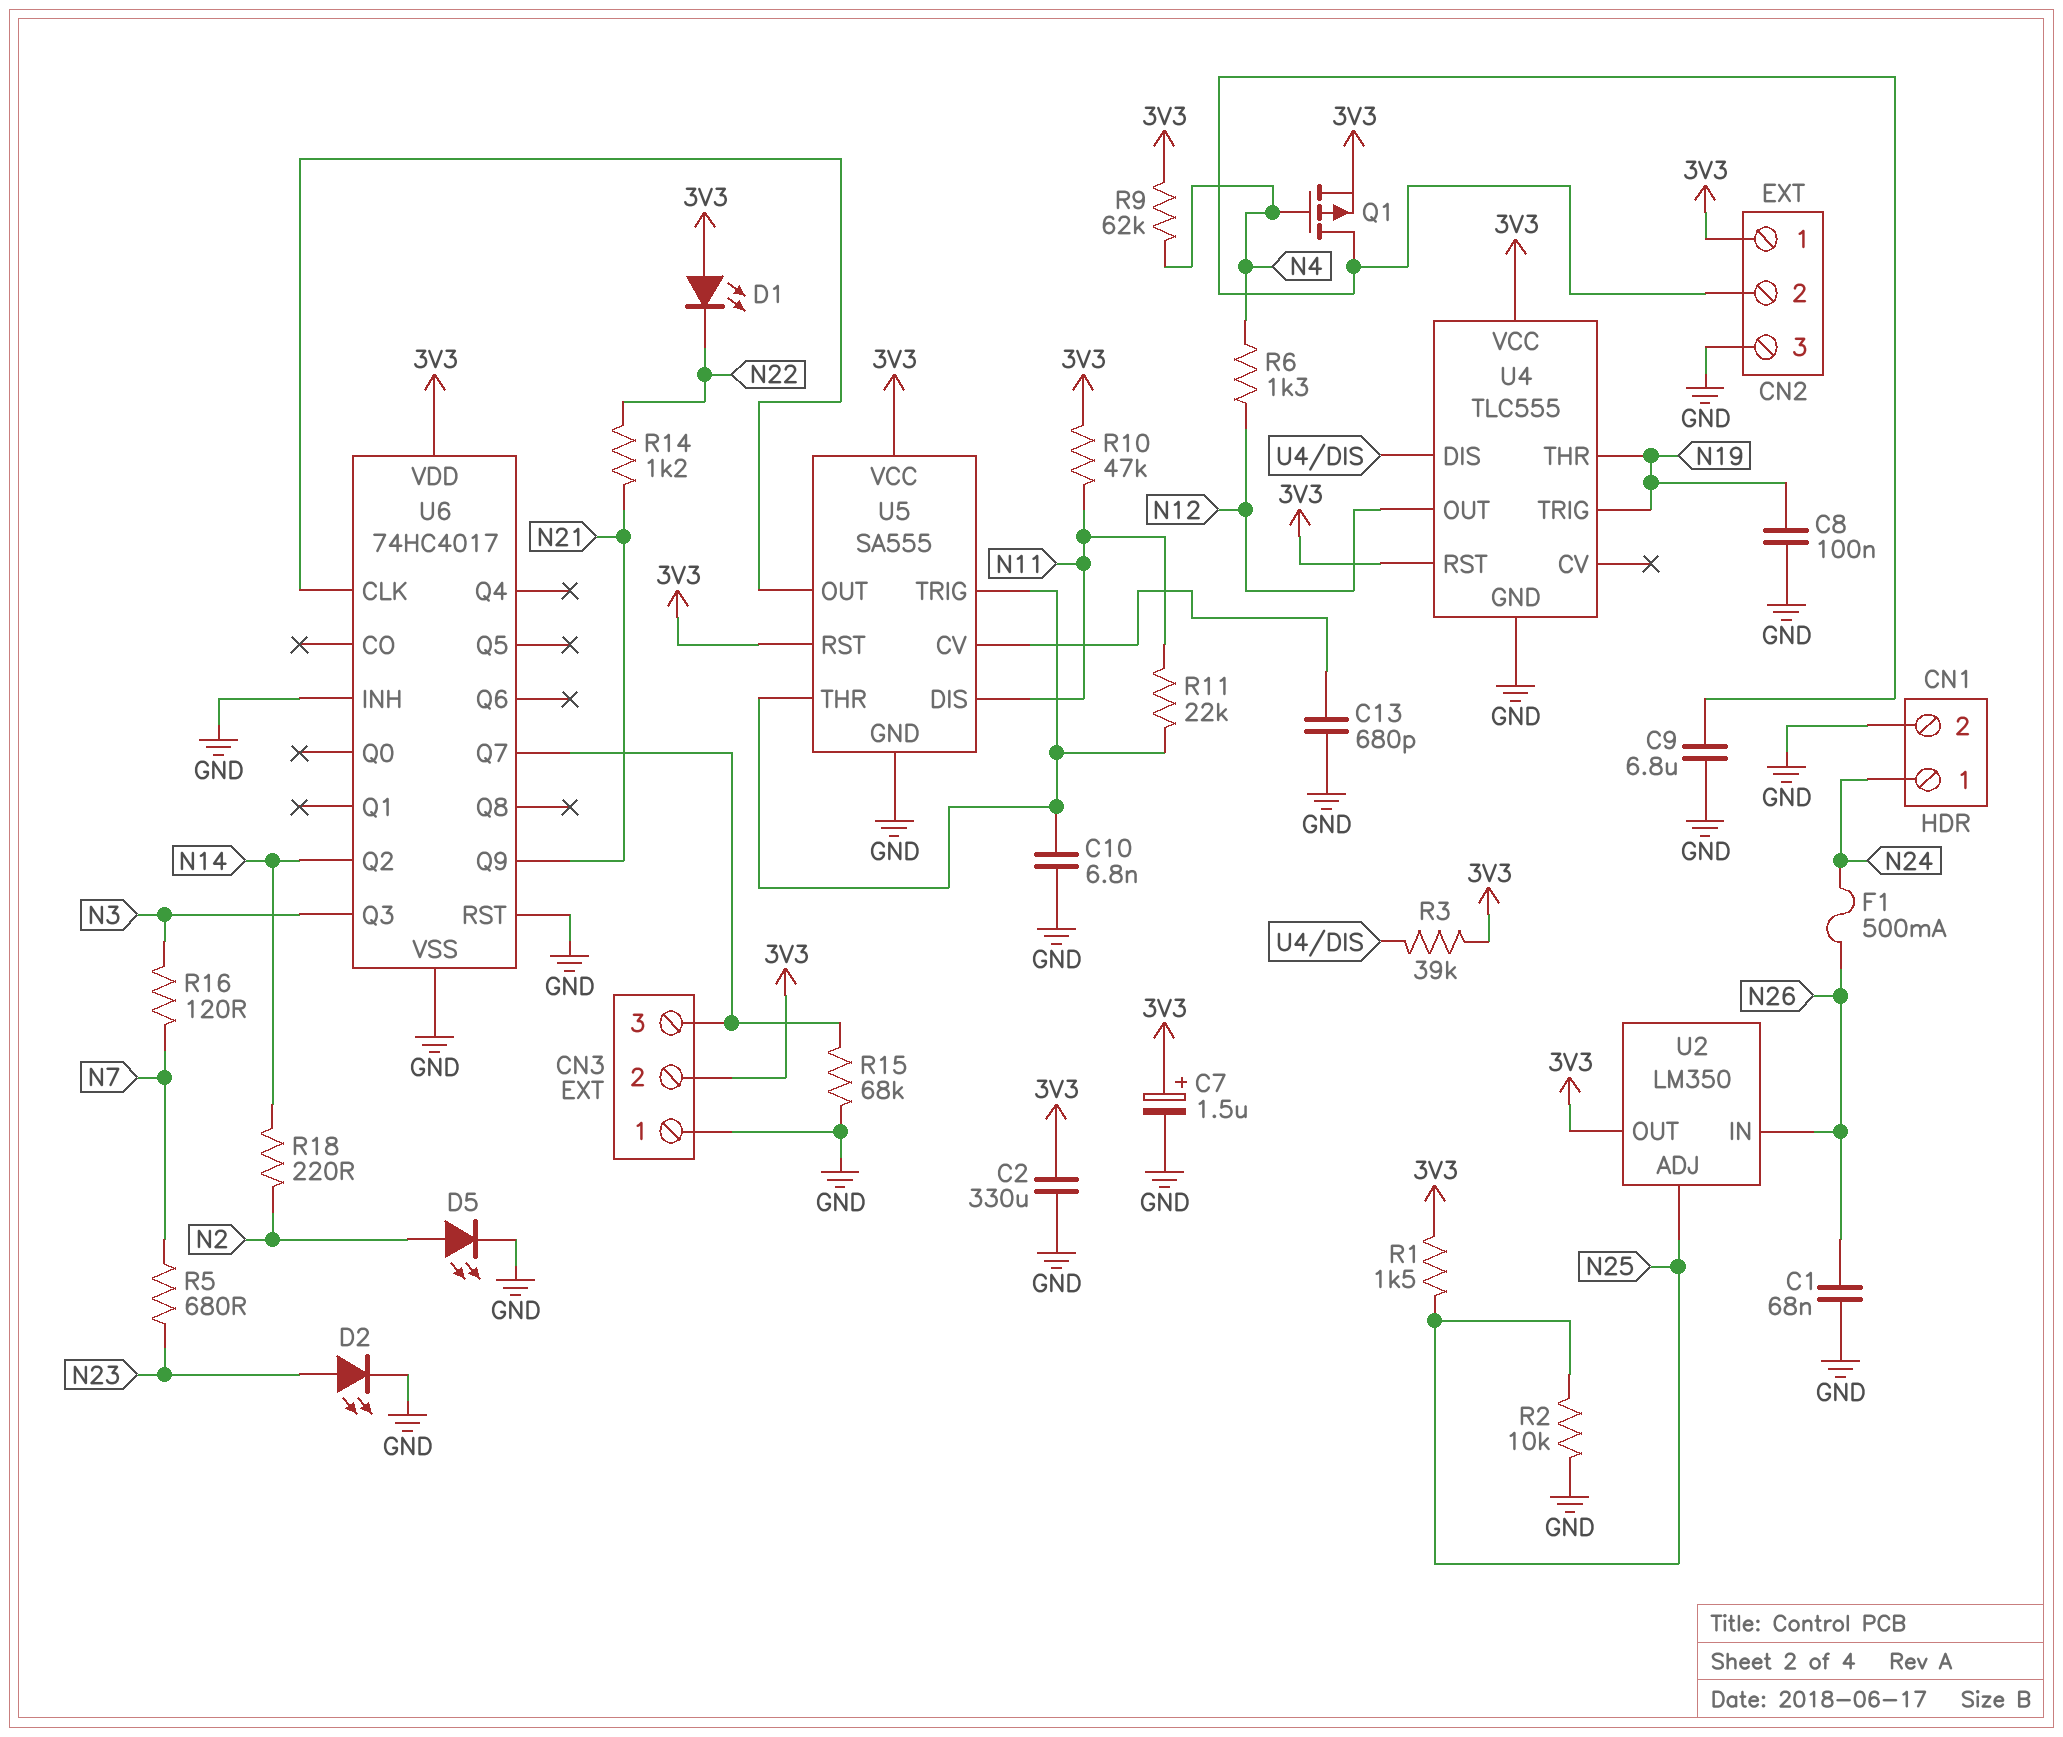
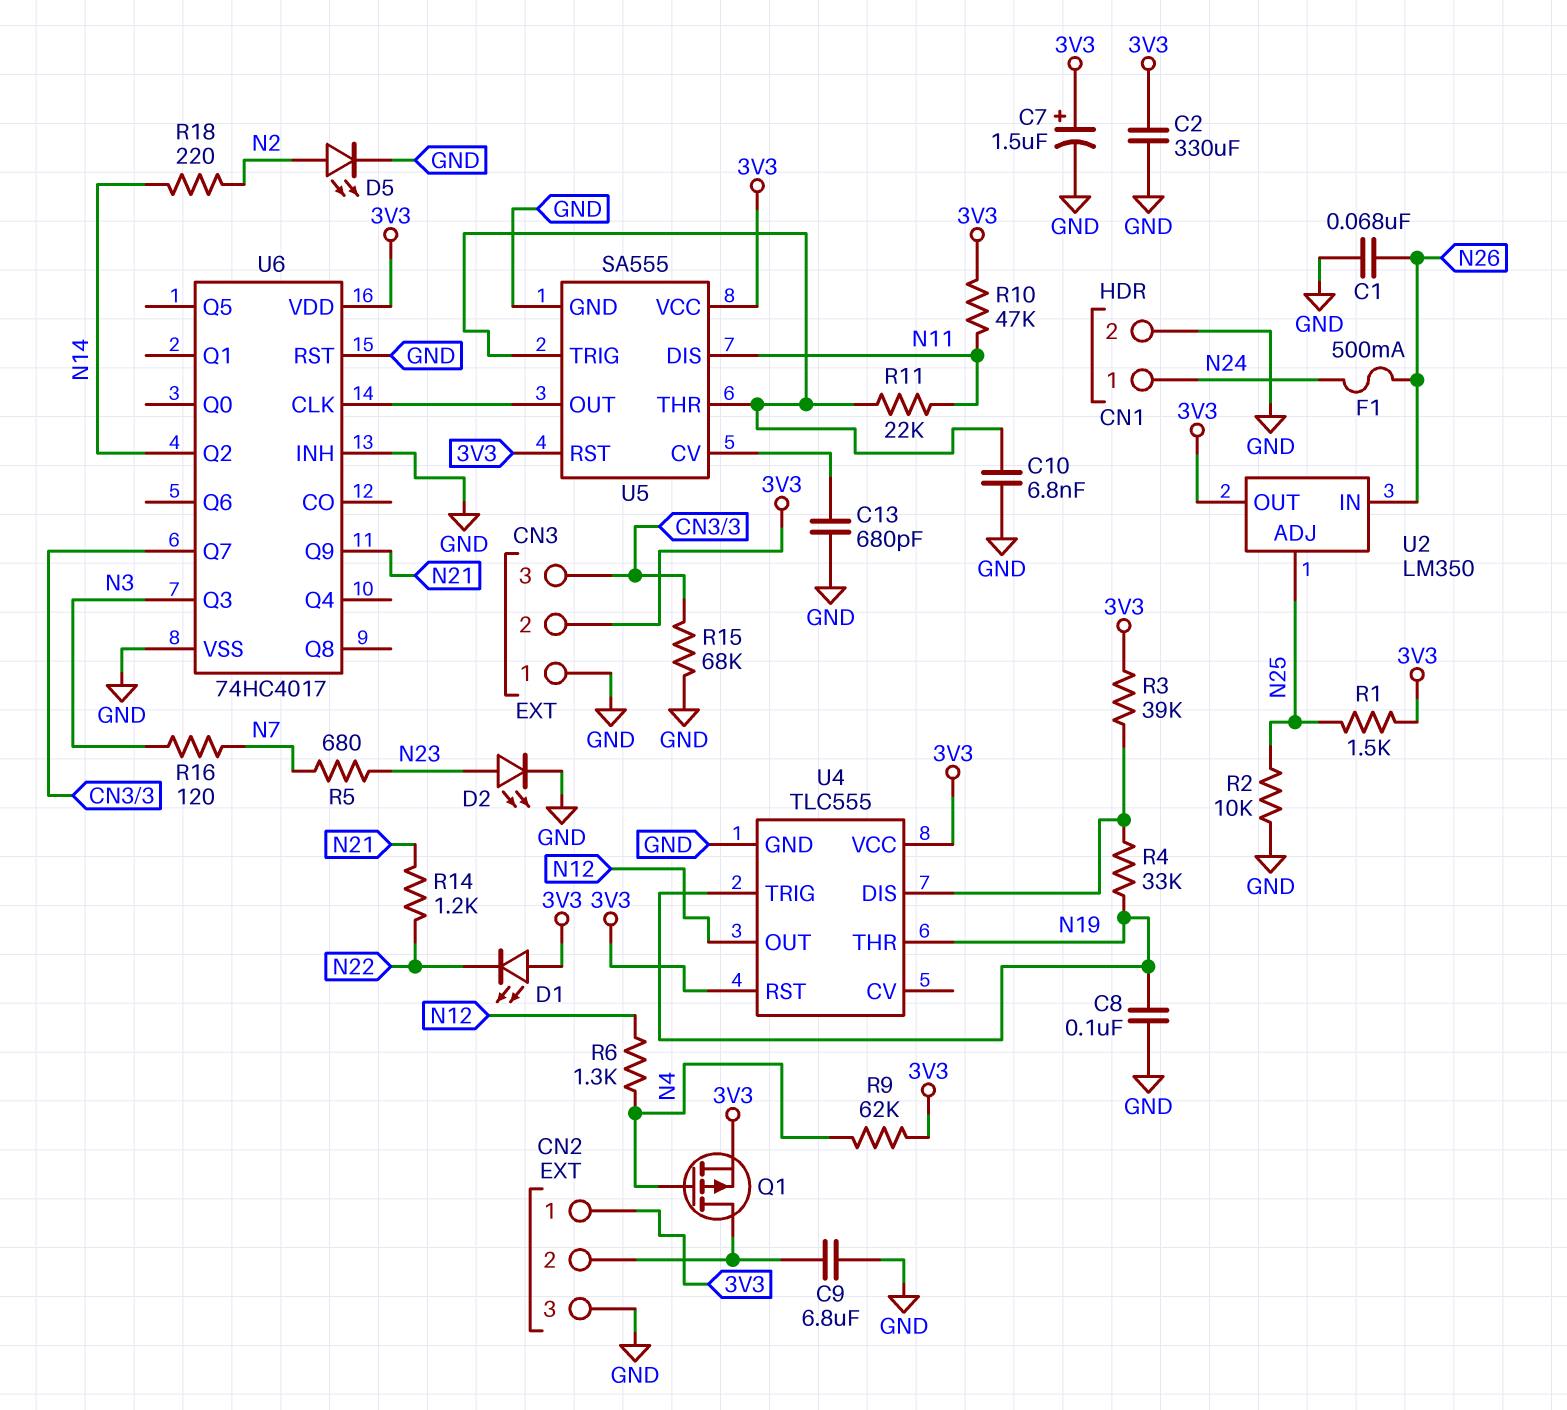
R4: none -> 33k (N19, U4/DIS)

